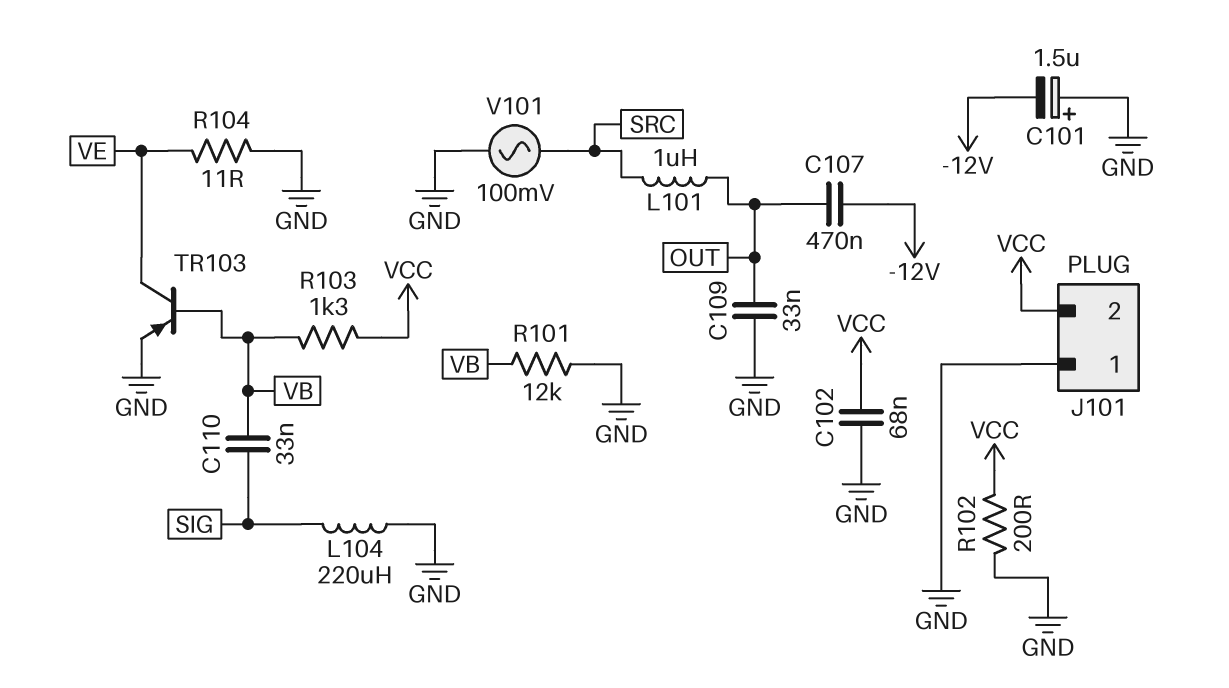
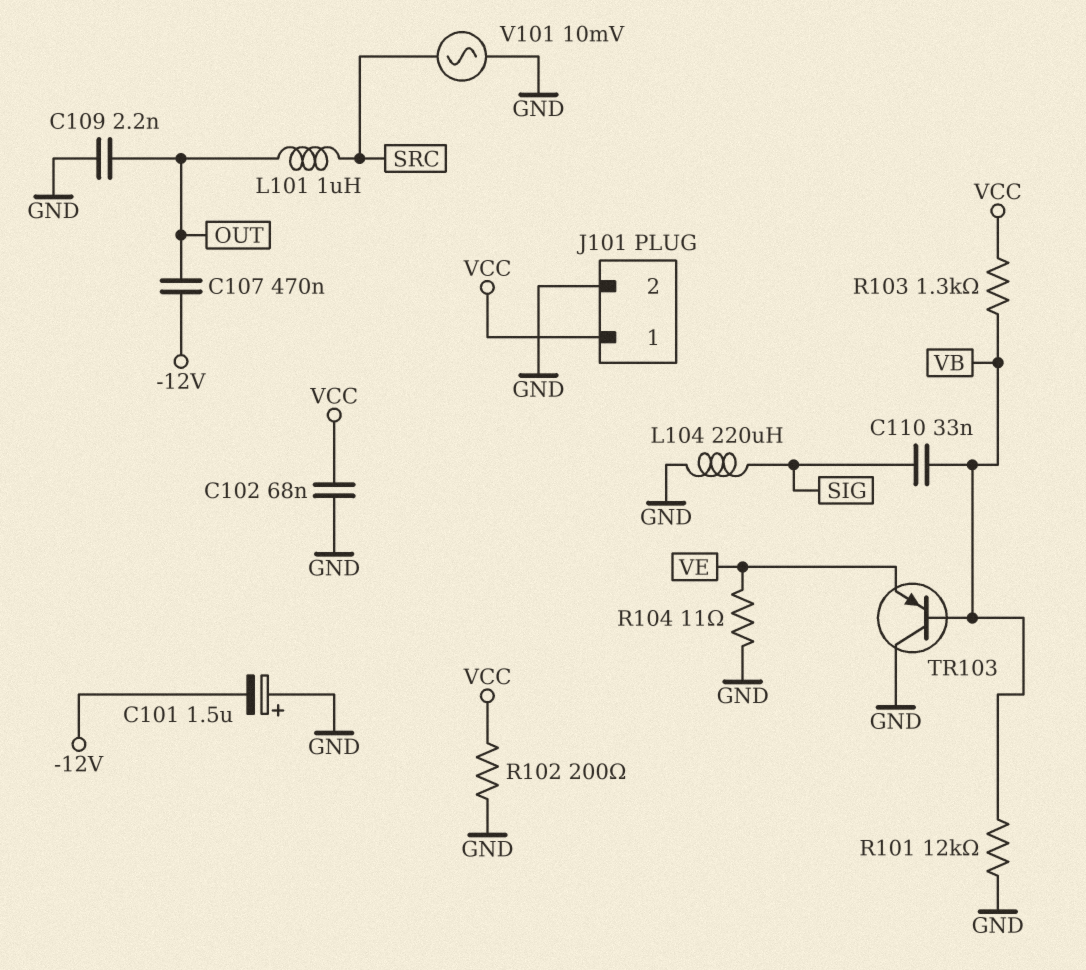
C109: 33nF (GND, OUT) -> 2.2nF (GND, OUT)
J101 pin 1: GND -> VCC
J101 pin 2: VCC -> GND
TR103: PNP (B VB, C VE, E GND) -> PNP (B VB, C GND, E VE)
V101: AC 100mV (GND, SRC) -> AC 10mV (GND, SRC)

